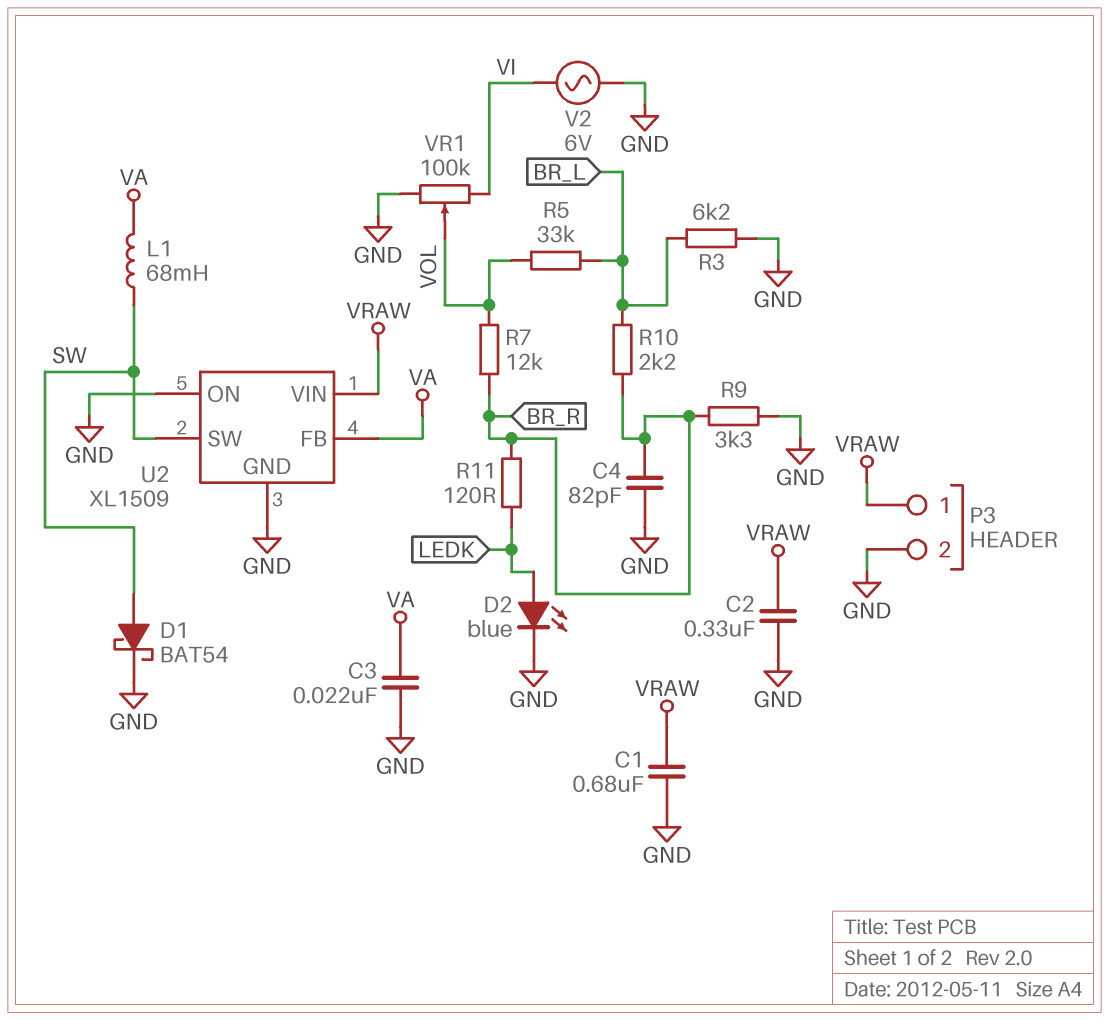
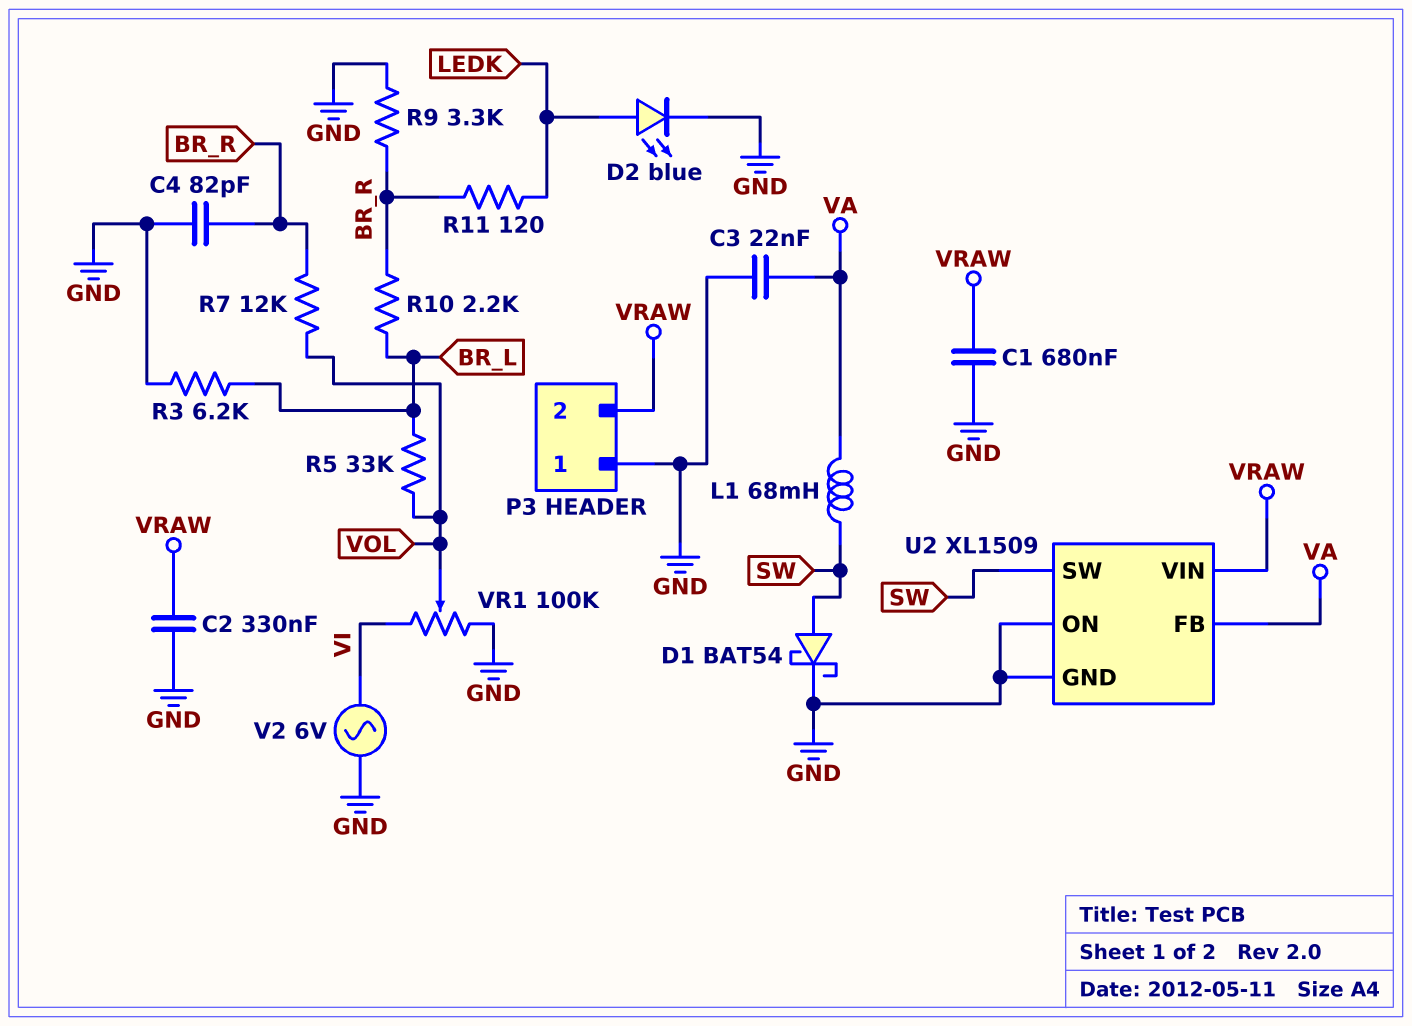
P3 pin 1: VRAW -> GND
P3 pin 2: GND -> VRAW

